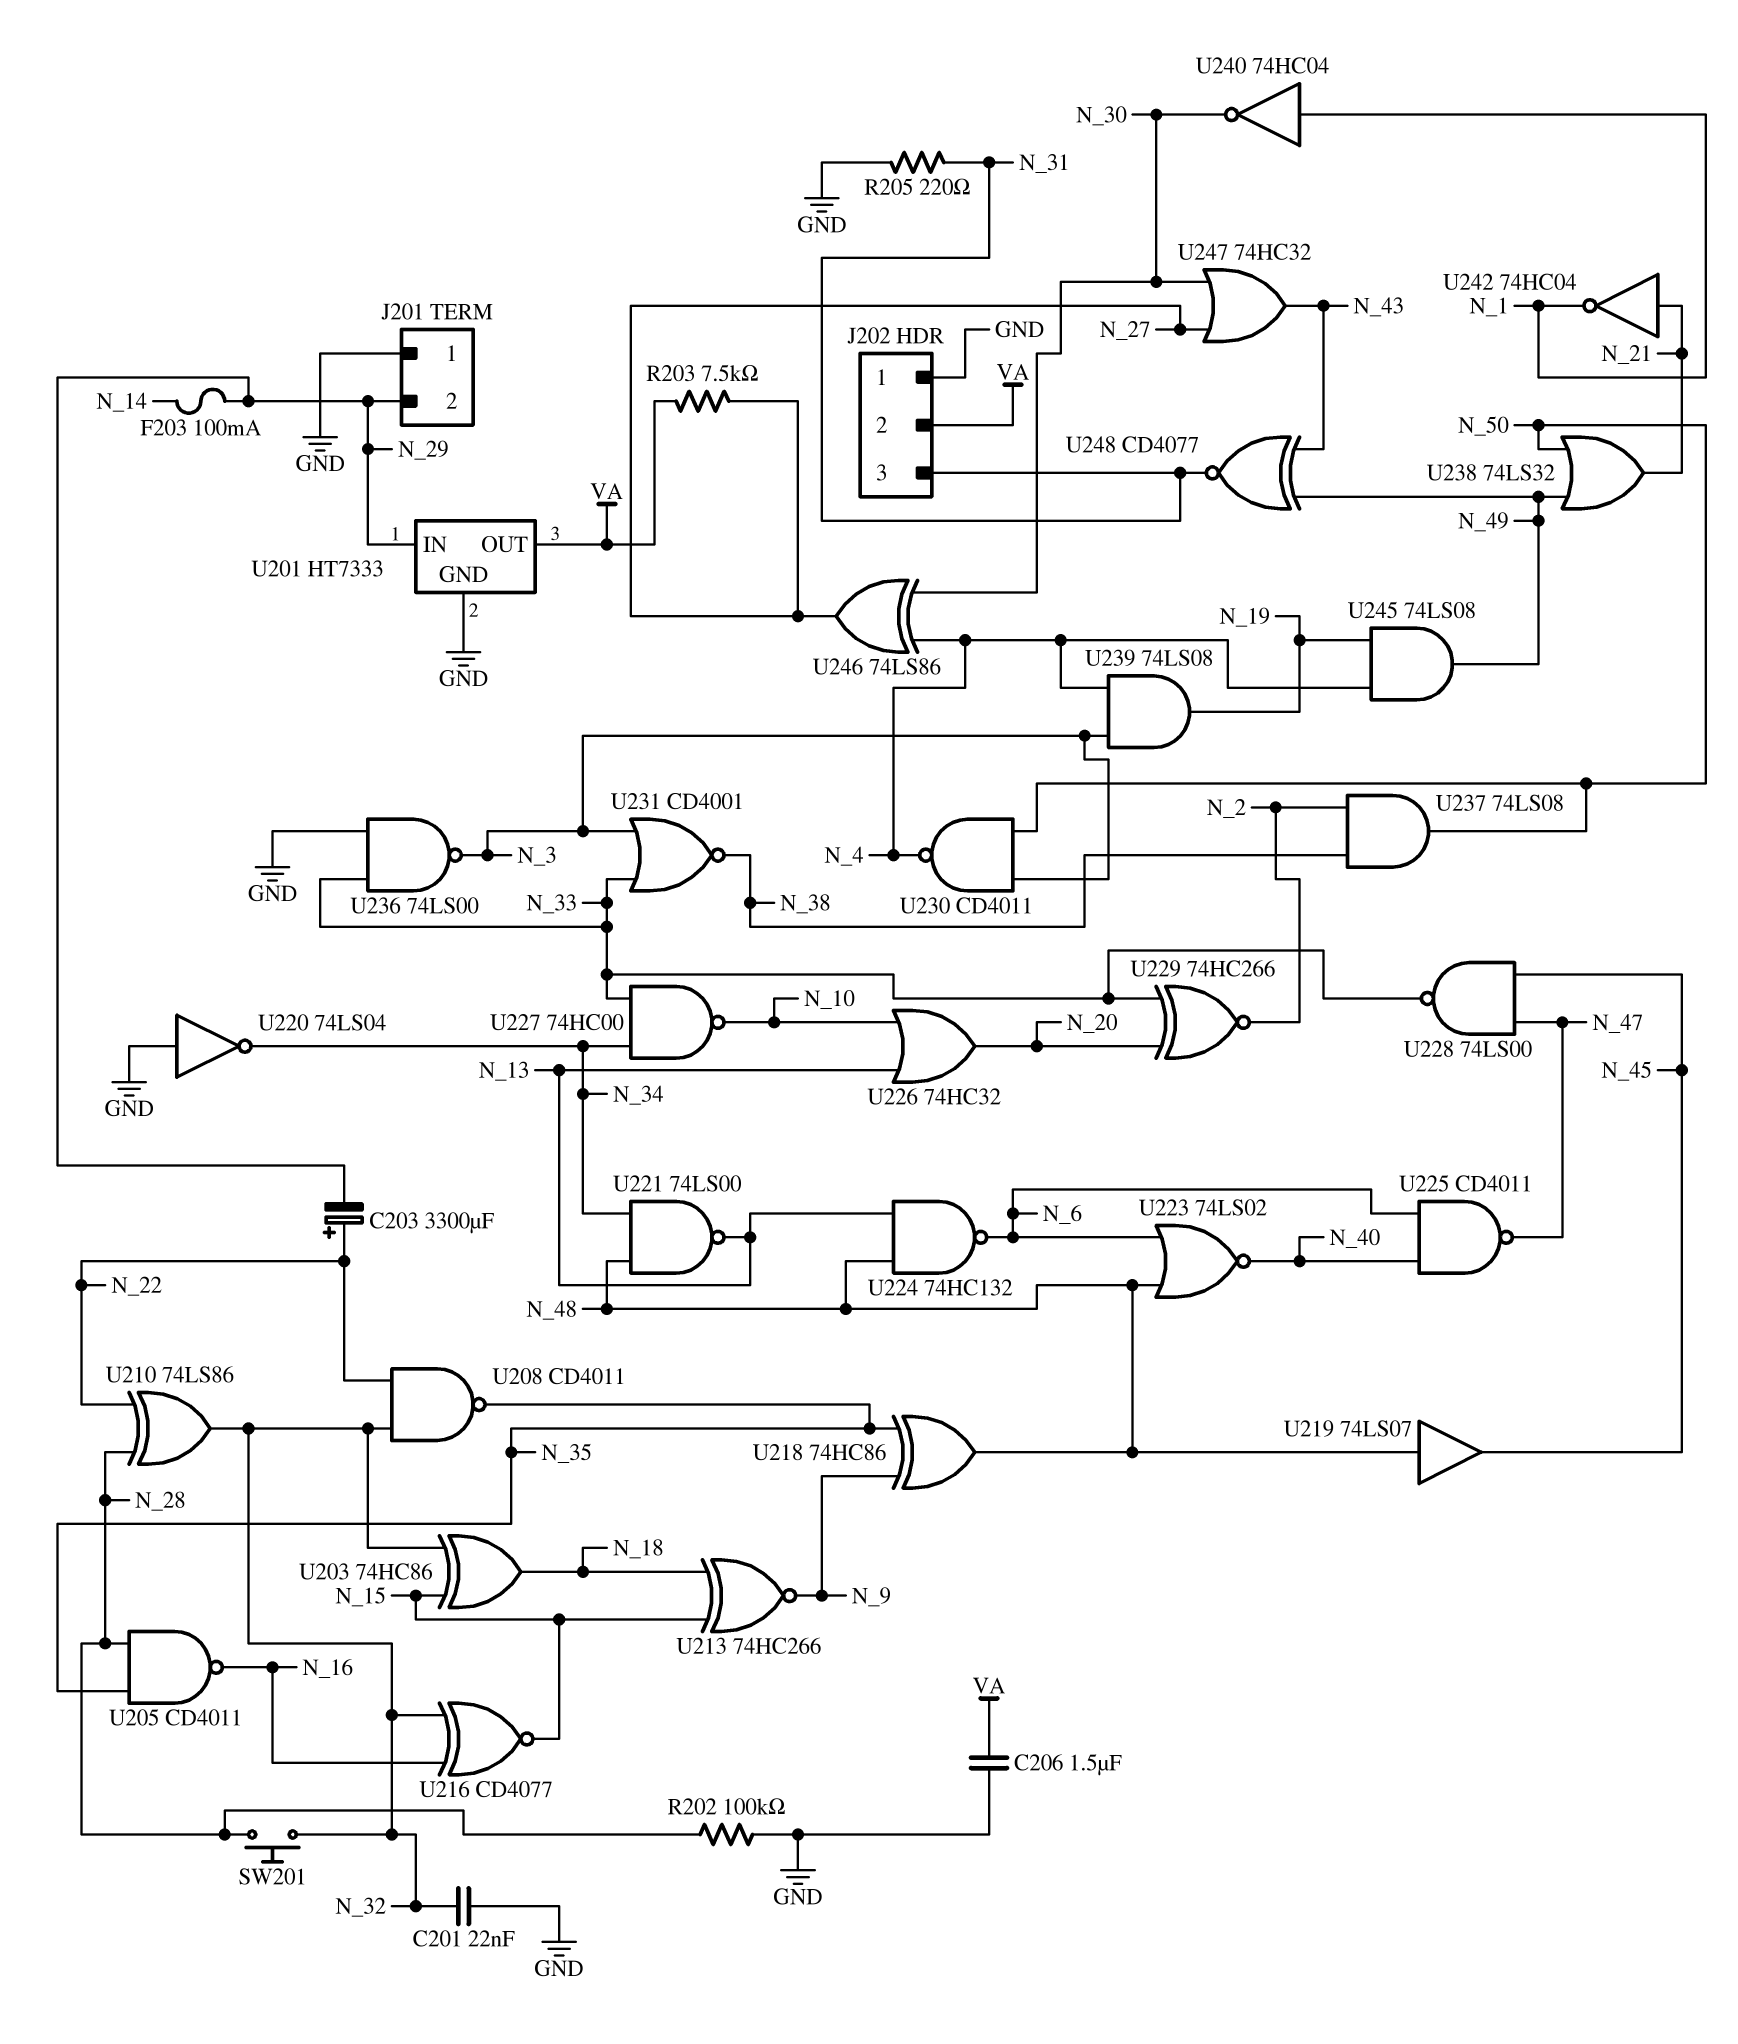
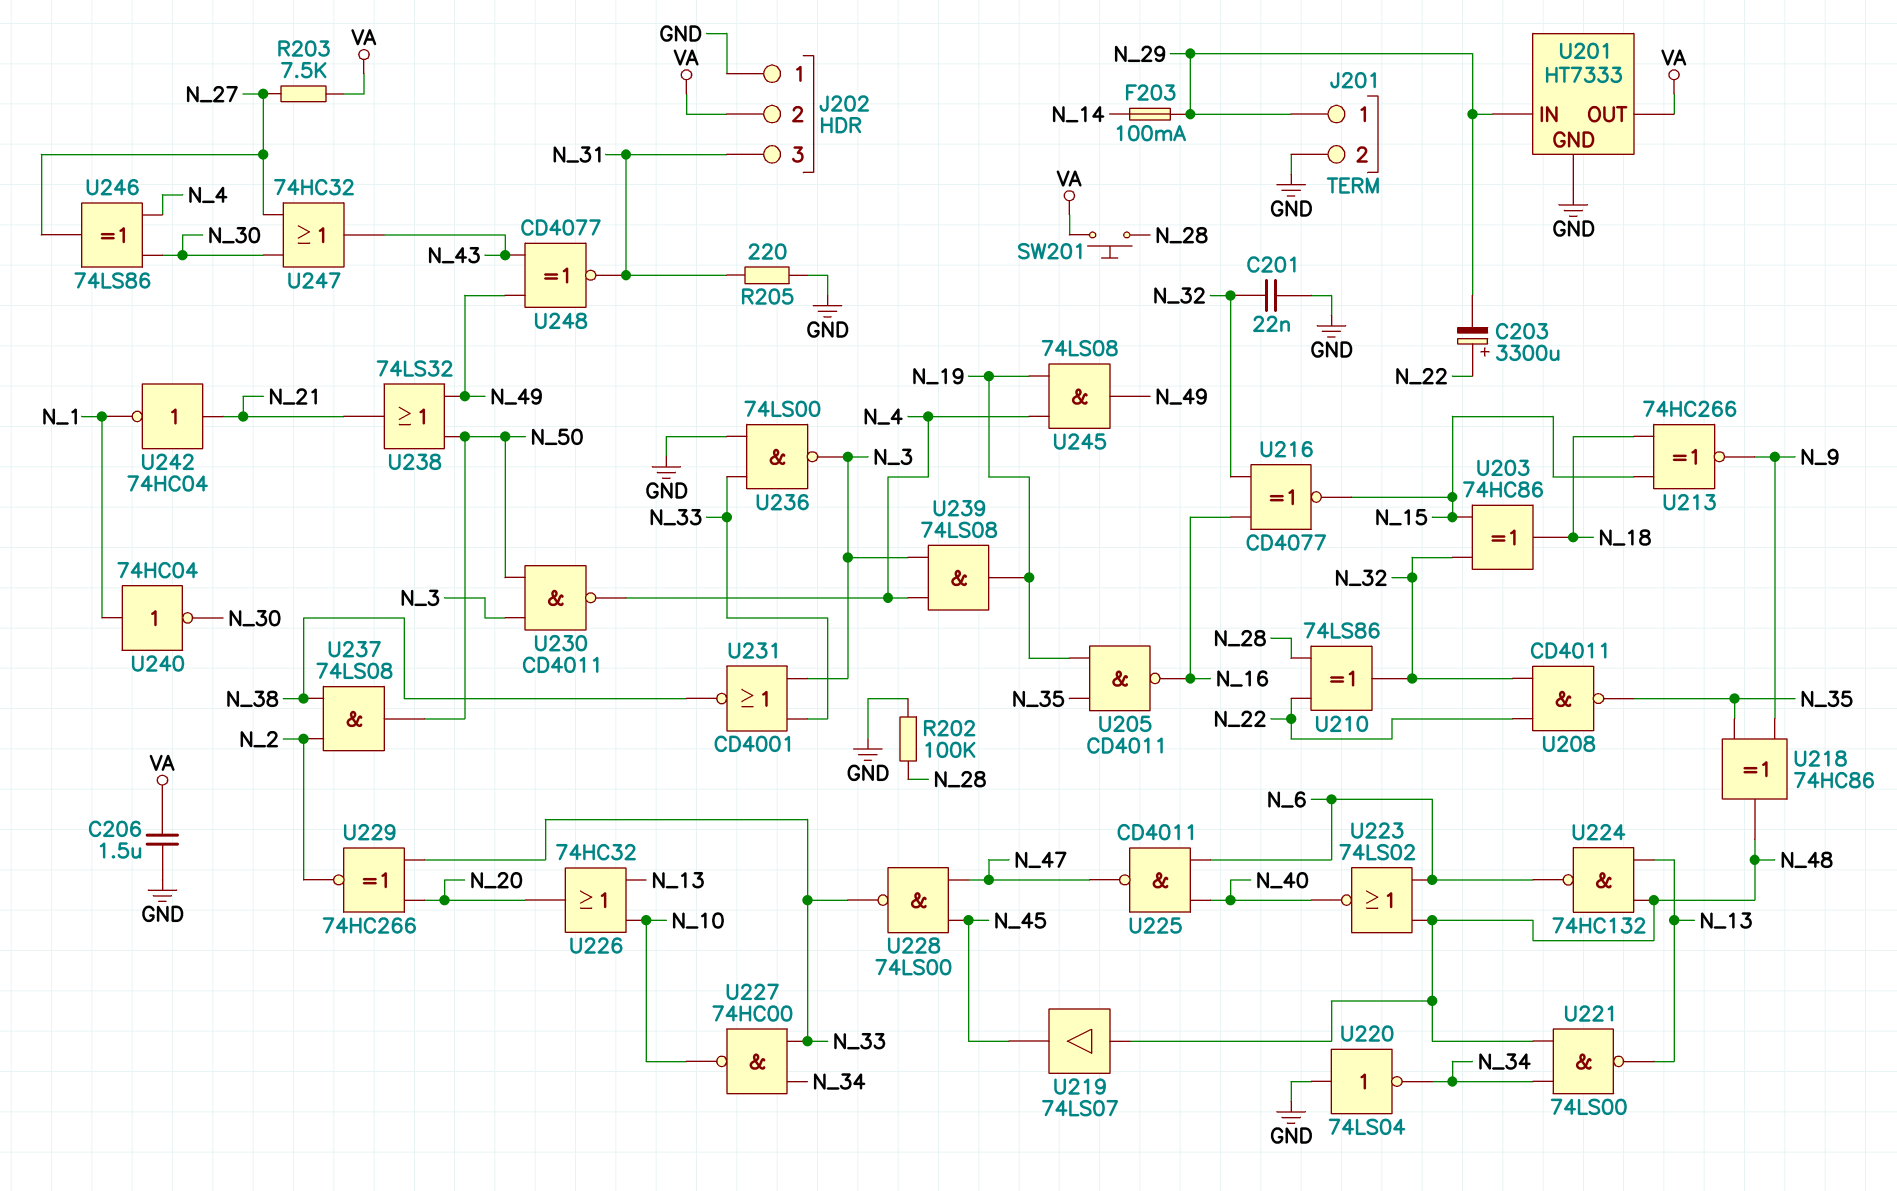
J201 pin 1: GND -> N_29
J201 pin 2: N_29 -> GND
SW201: button (N_28, N_32) -> button (N_28, VA)
U205: NAND CD4011 (in N_28, in N_35, out N_16) -> NAND CD4011 (in N_19, in N_35, out N_16)

